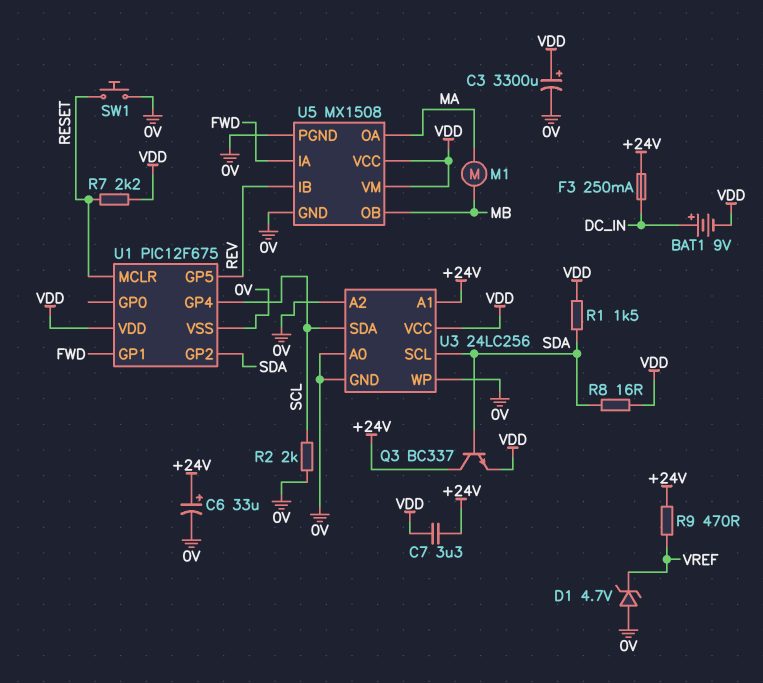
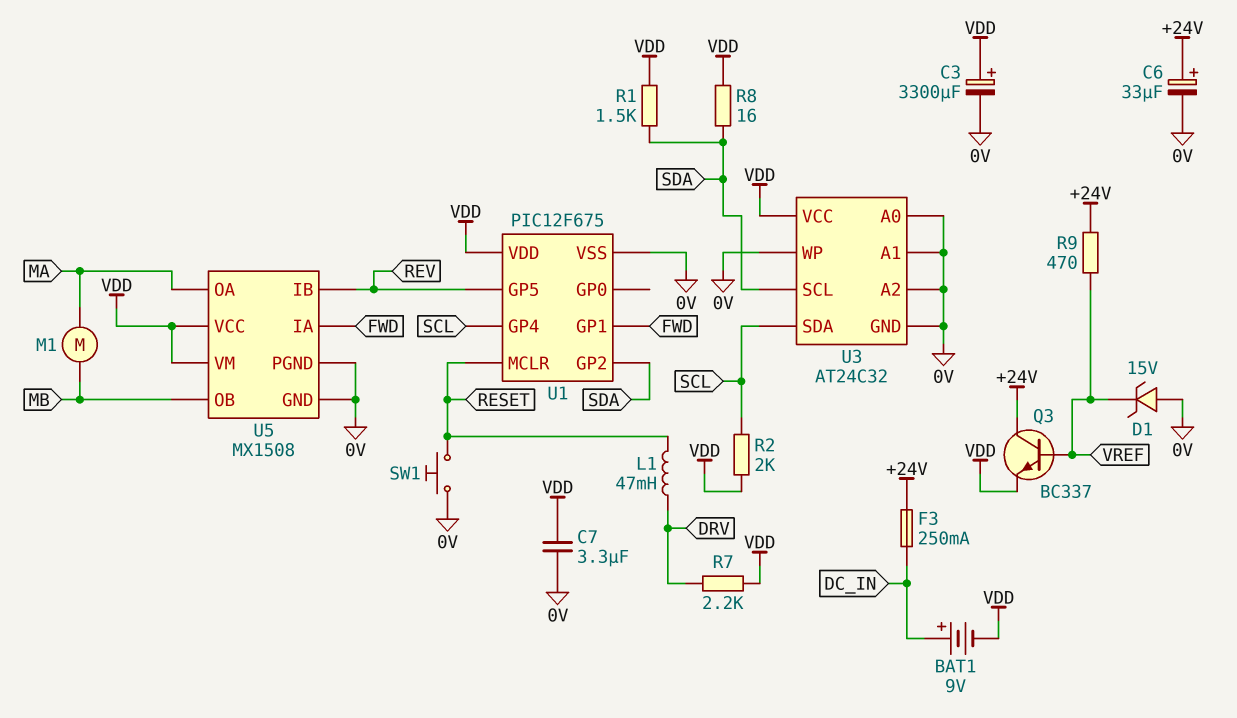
C7: 3.3uF (+24V, VDD) -> 3.3uF (0V, VDD)
D1: zener 4.7V (A 0V, K VREF) -> zener 15V (A 0V, K VREF)
L1: none -> 47mH (DRV, RESET)
Q3: NPN BC337 (B SDA, C +24V, E VDD) -> NPN BC337 (B VREF, C +24V, E VDD)
R2: 2k (0V, SCL) -> 2k (SCL, VDD)
R7: 2.2k (RESET, VDD) -> 2.2k (DRV, VDD)
U3: 24LC256 -> AT24C32
U3 pin A1: +24V -> 0V

